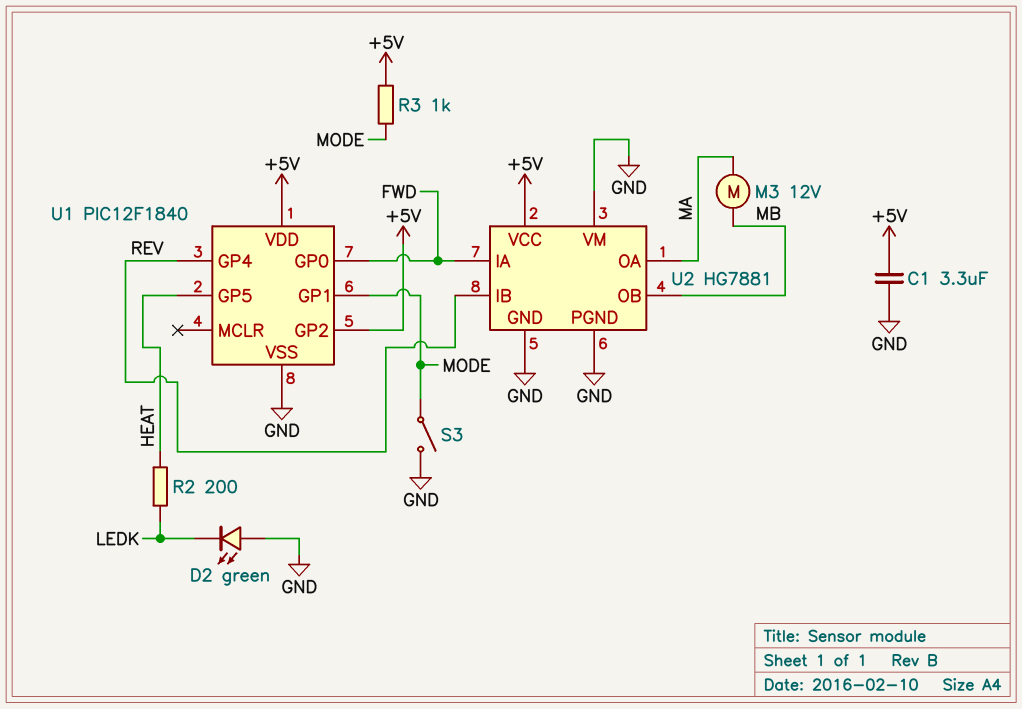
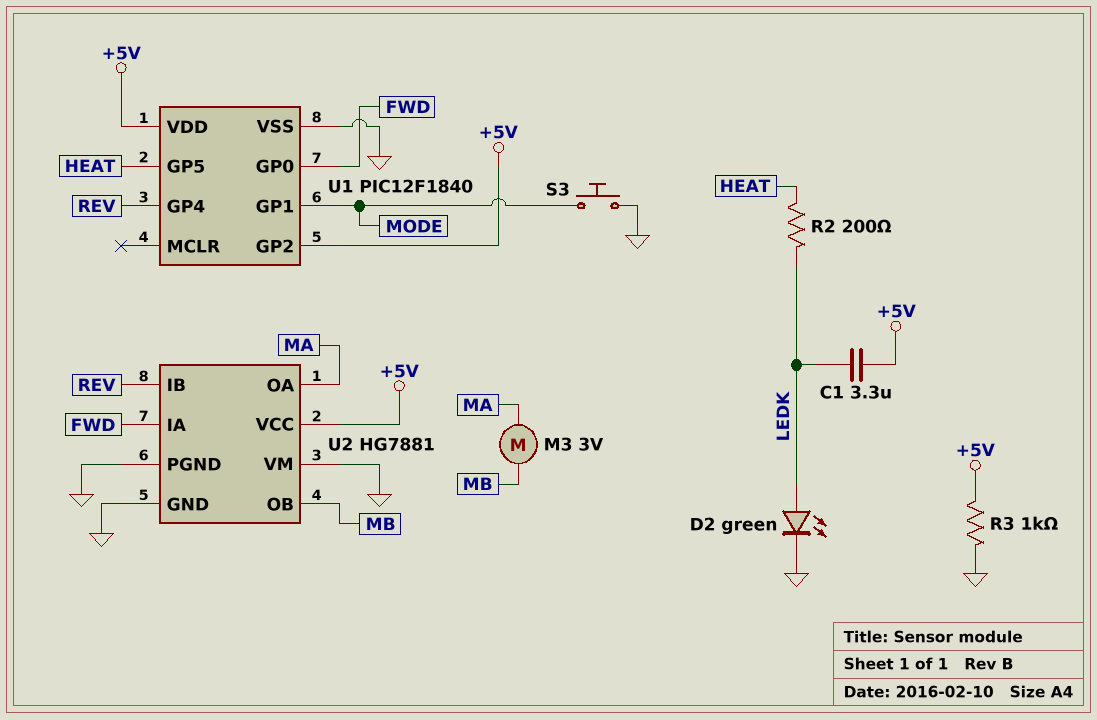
C1: 3.3uF (+5V, GND) -> 3.3uF (+5V, LEDK)
D2: LED green (A GND, K LEDK) -> LED green (A LEDK, K GND)
M3: motor 12V (MA, MB) -> motor 3V (MA, MB)
R3: 1k (+5V, MODE) -> 1k (+5V, GND)
S3: switch (GND, MODE) -> button (GND, MODE)

